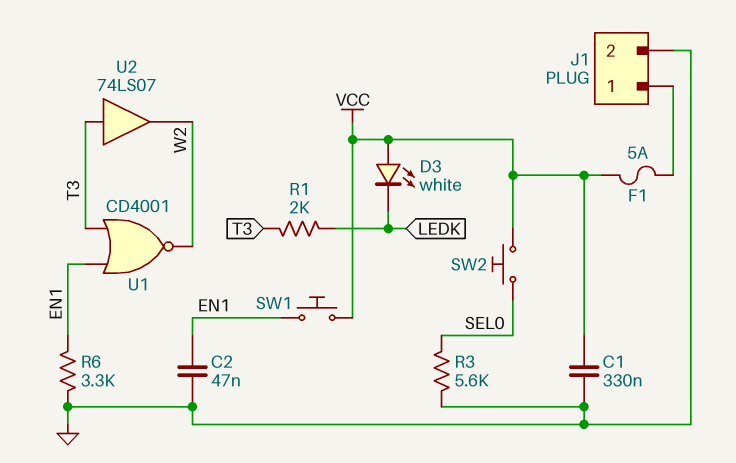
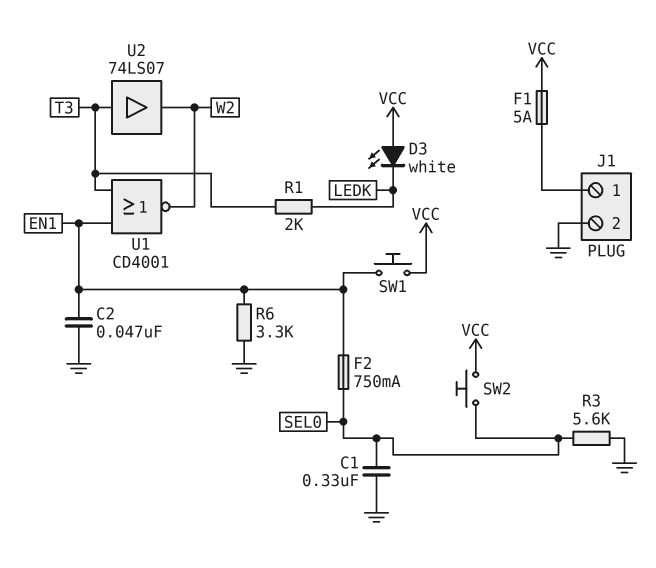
C1: 330nF (GND, VCC) -> 330nF (GND, SEL0)
F2: none -> 750mA (EN1, SEL0)

